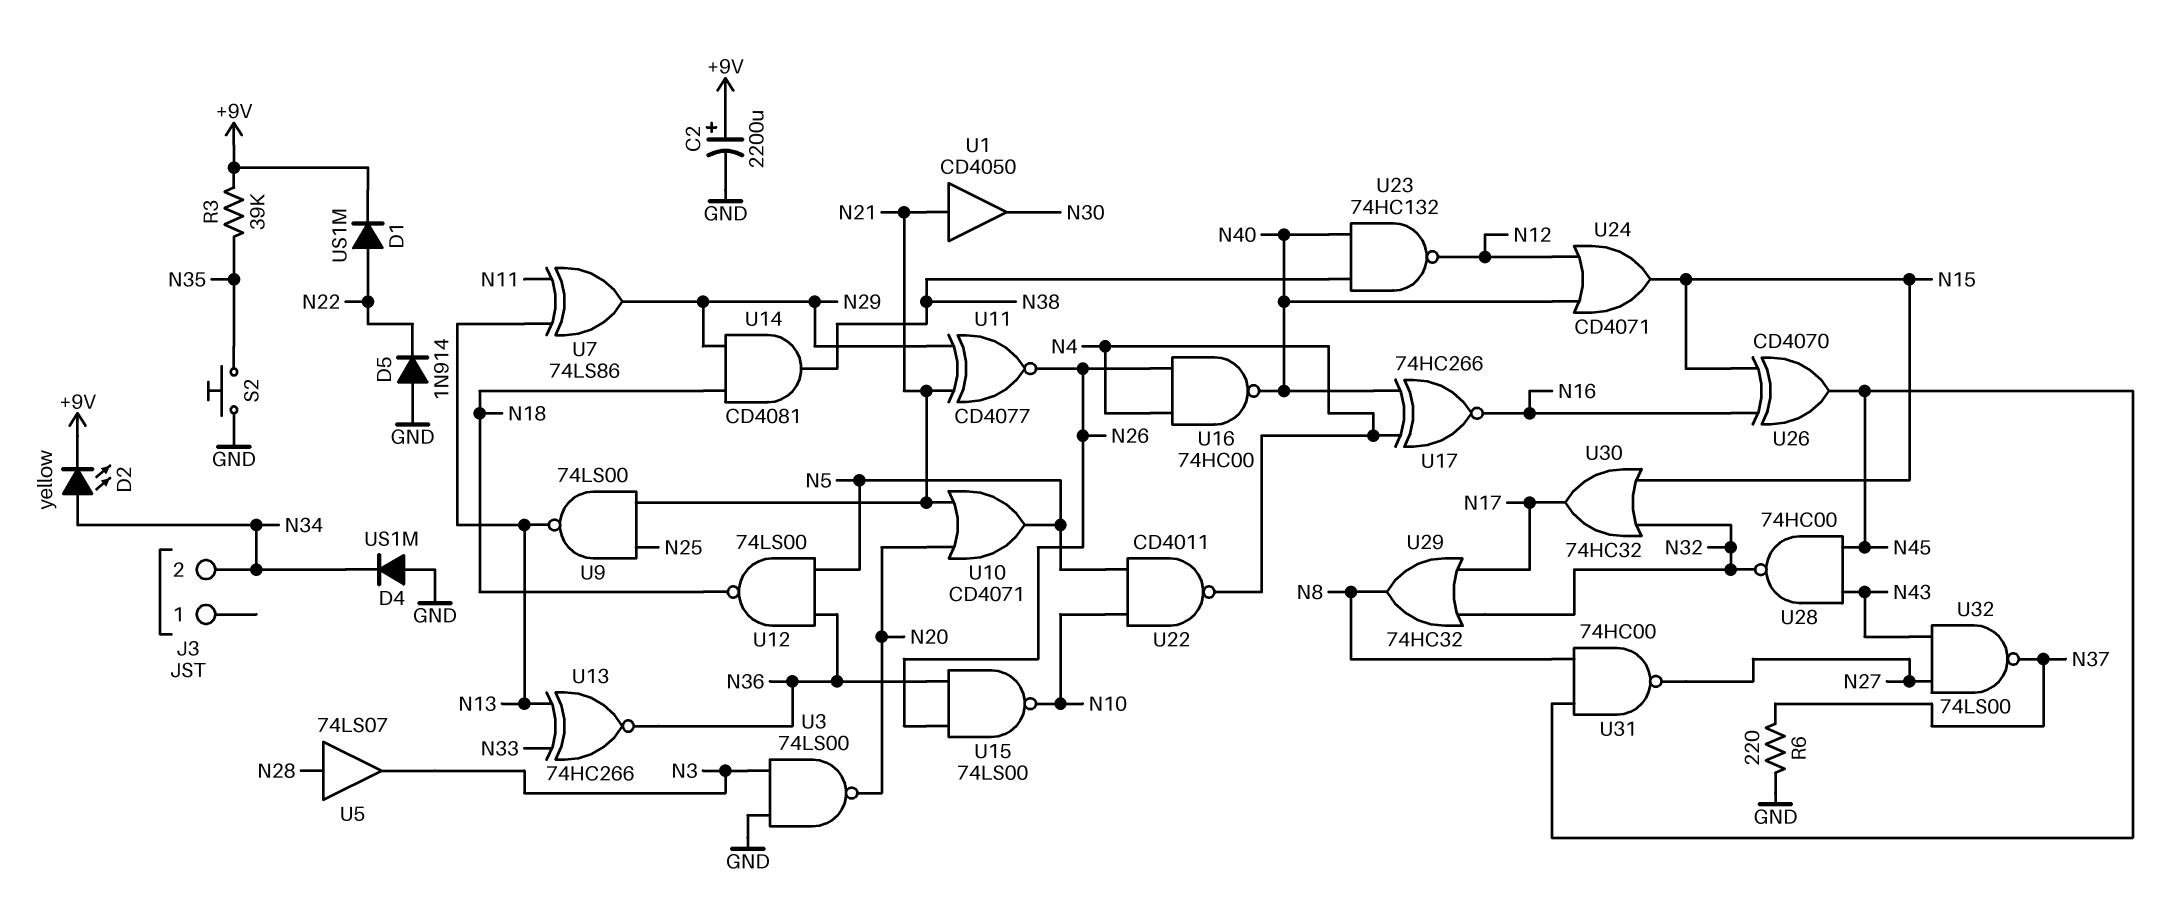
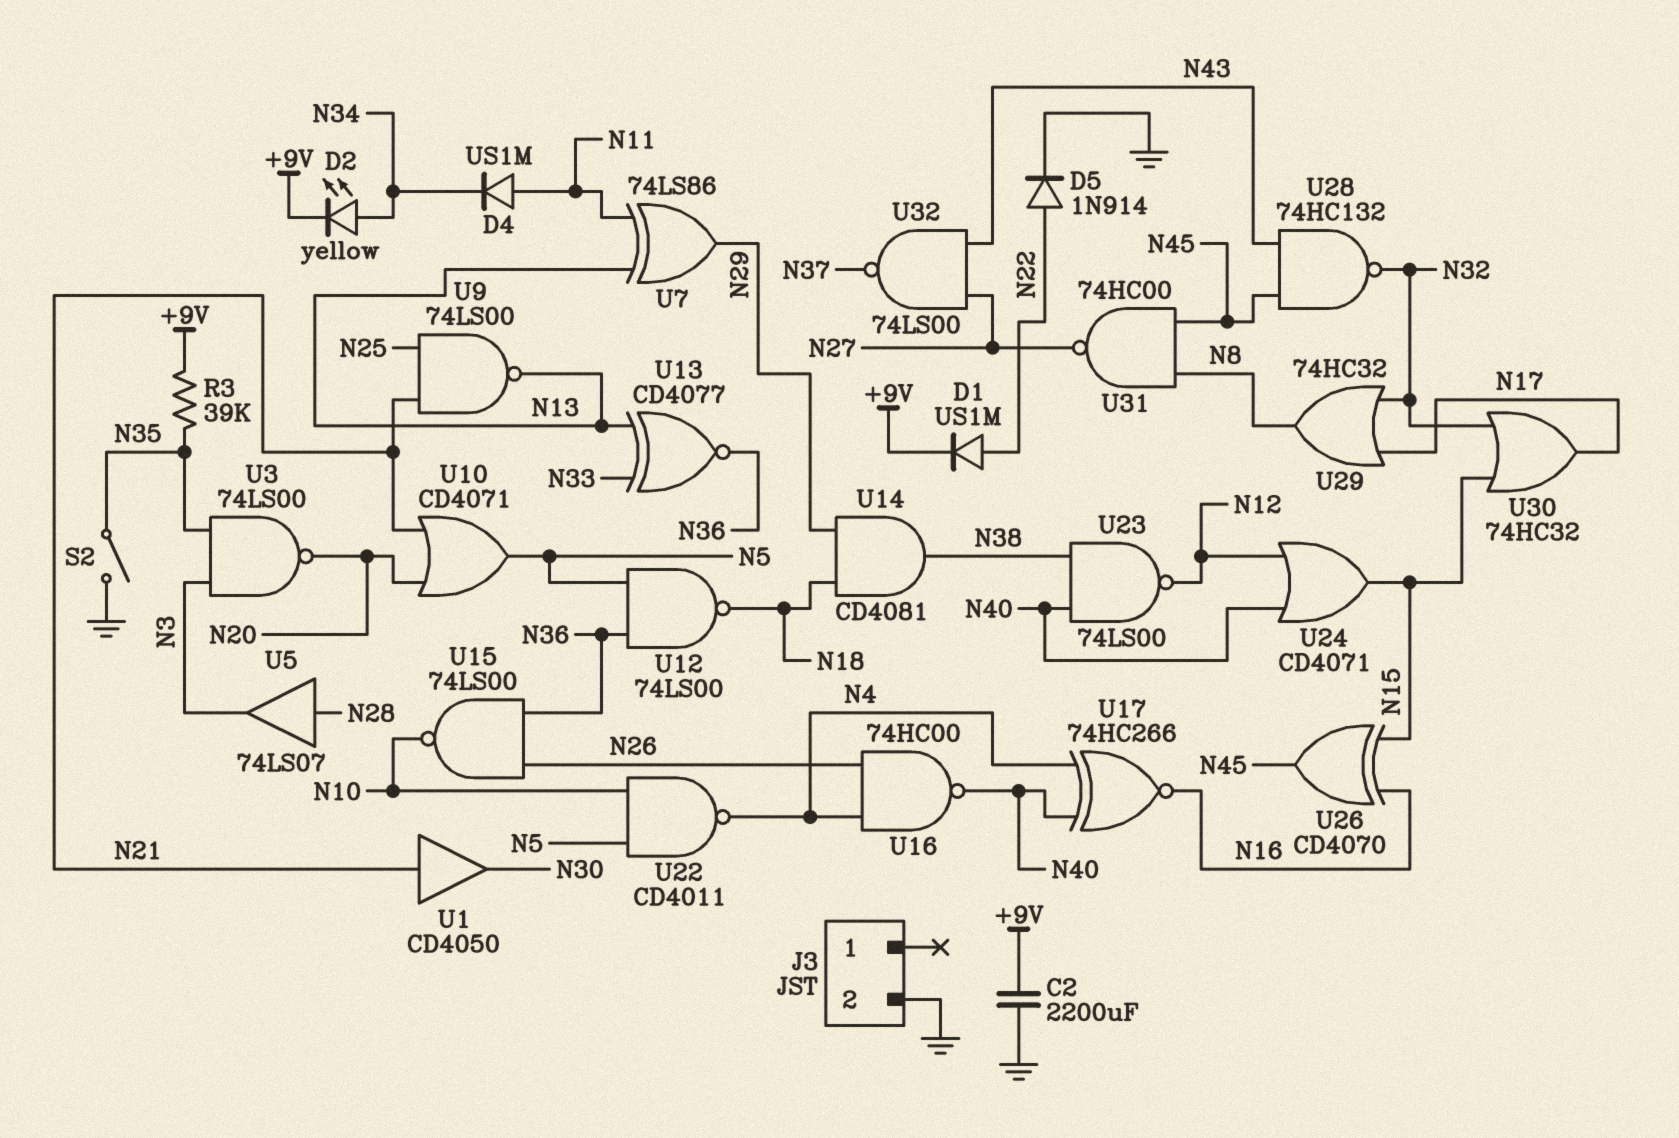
C2: 2200uF (plus +9V, minus GND) -> 2200uF (+9V, GND)
D4: diode US1M (A GND, K N34) -> diode US1M (A N11, K N34)
D5: diode 1N914 (A GND, K N22) -> diode 1N914 (A N22, K GND)
J3 pin 2: N34 -> GND
R6: 220 (GND, N37) -> none
S2: button (GND, N35) -> switch (GND, N35)
U3: NAND 74LS00 (in GND, in N3, out N20) -> NAND 74LS00 (in N3, in N35, out N20)
U11: XNOR CD4077 (in N21, in N29, out N26) -> none
U13: XNOR 74HC266 (in N13, in N33, out N36) -> XNOR CD4077 (in N13, in N33, out N36)
U23: NAND 74HC132 (in N38, in N40, out N12) -> NAND 74LS00 (in N38, in N40, out N12)
U28: NAND 74HC00 (in N43, in N45, out N32) -> NAND 74HC132 (in N43, in N45, out N32)

